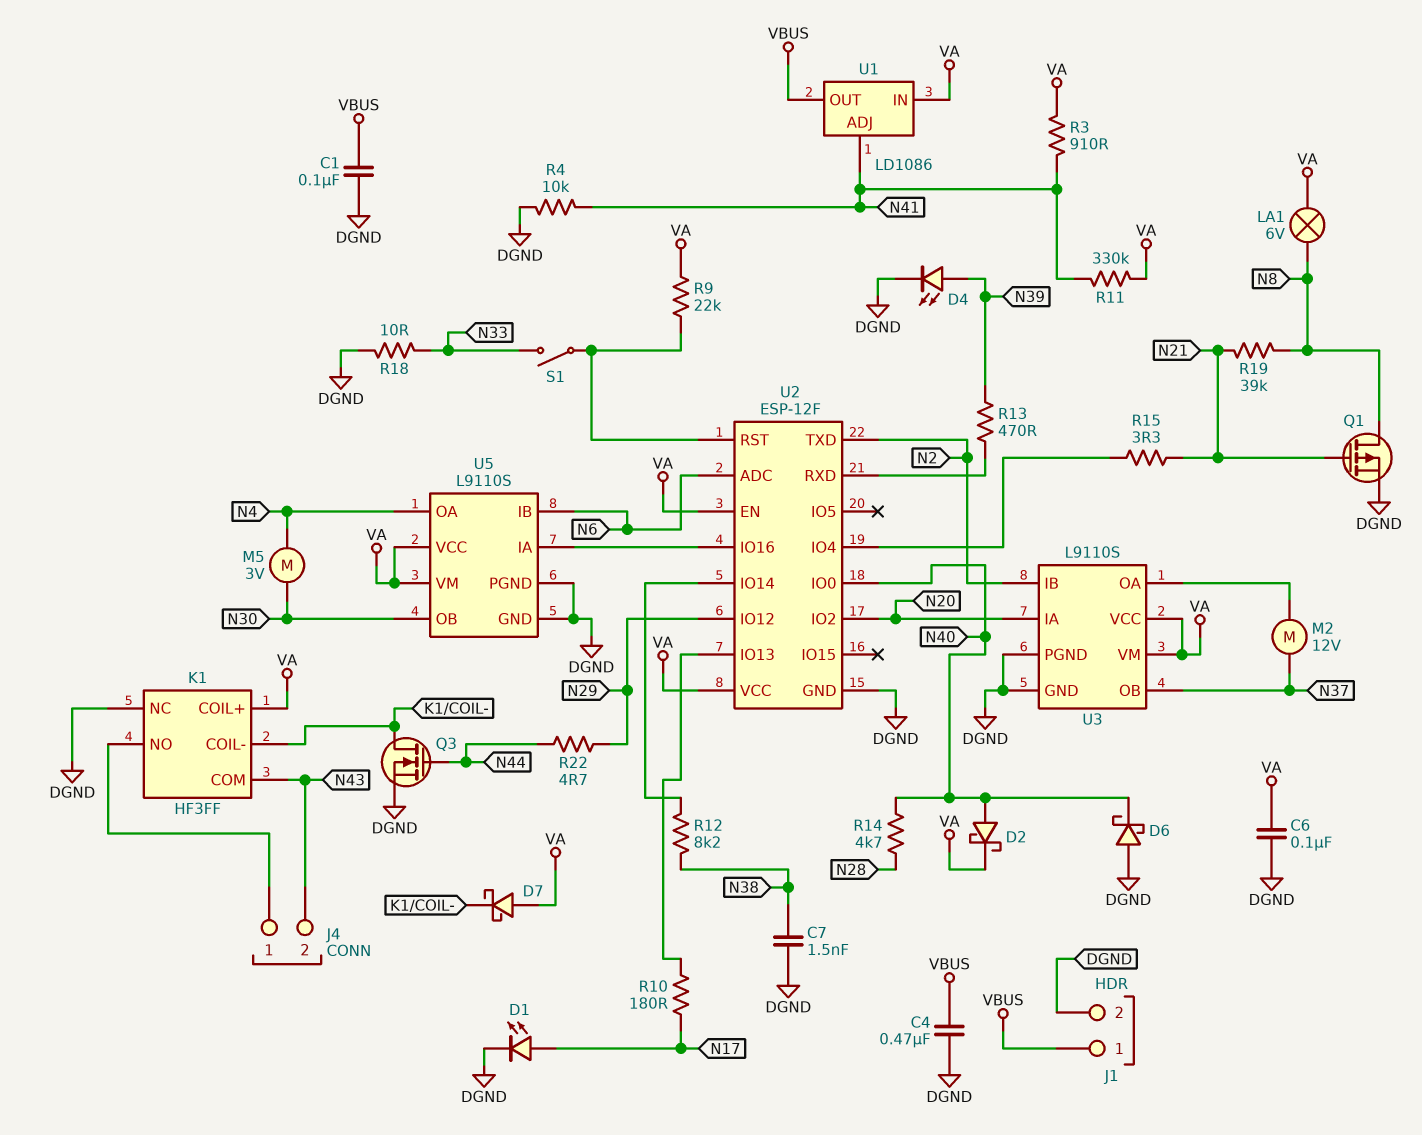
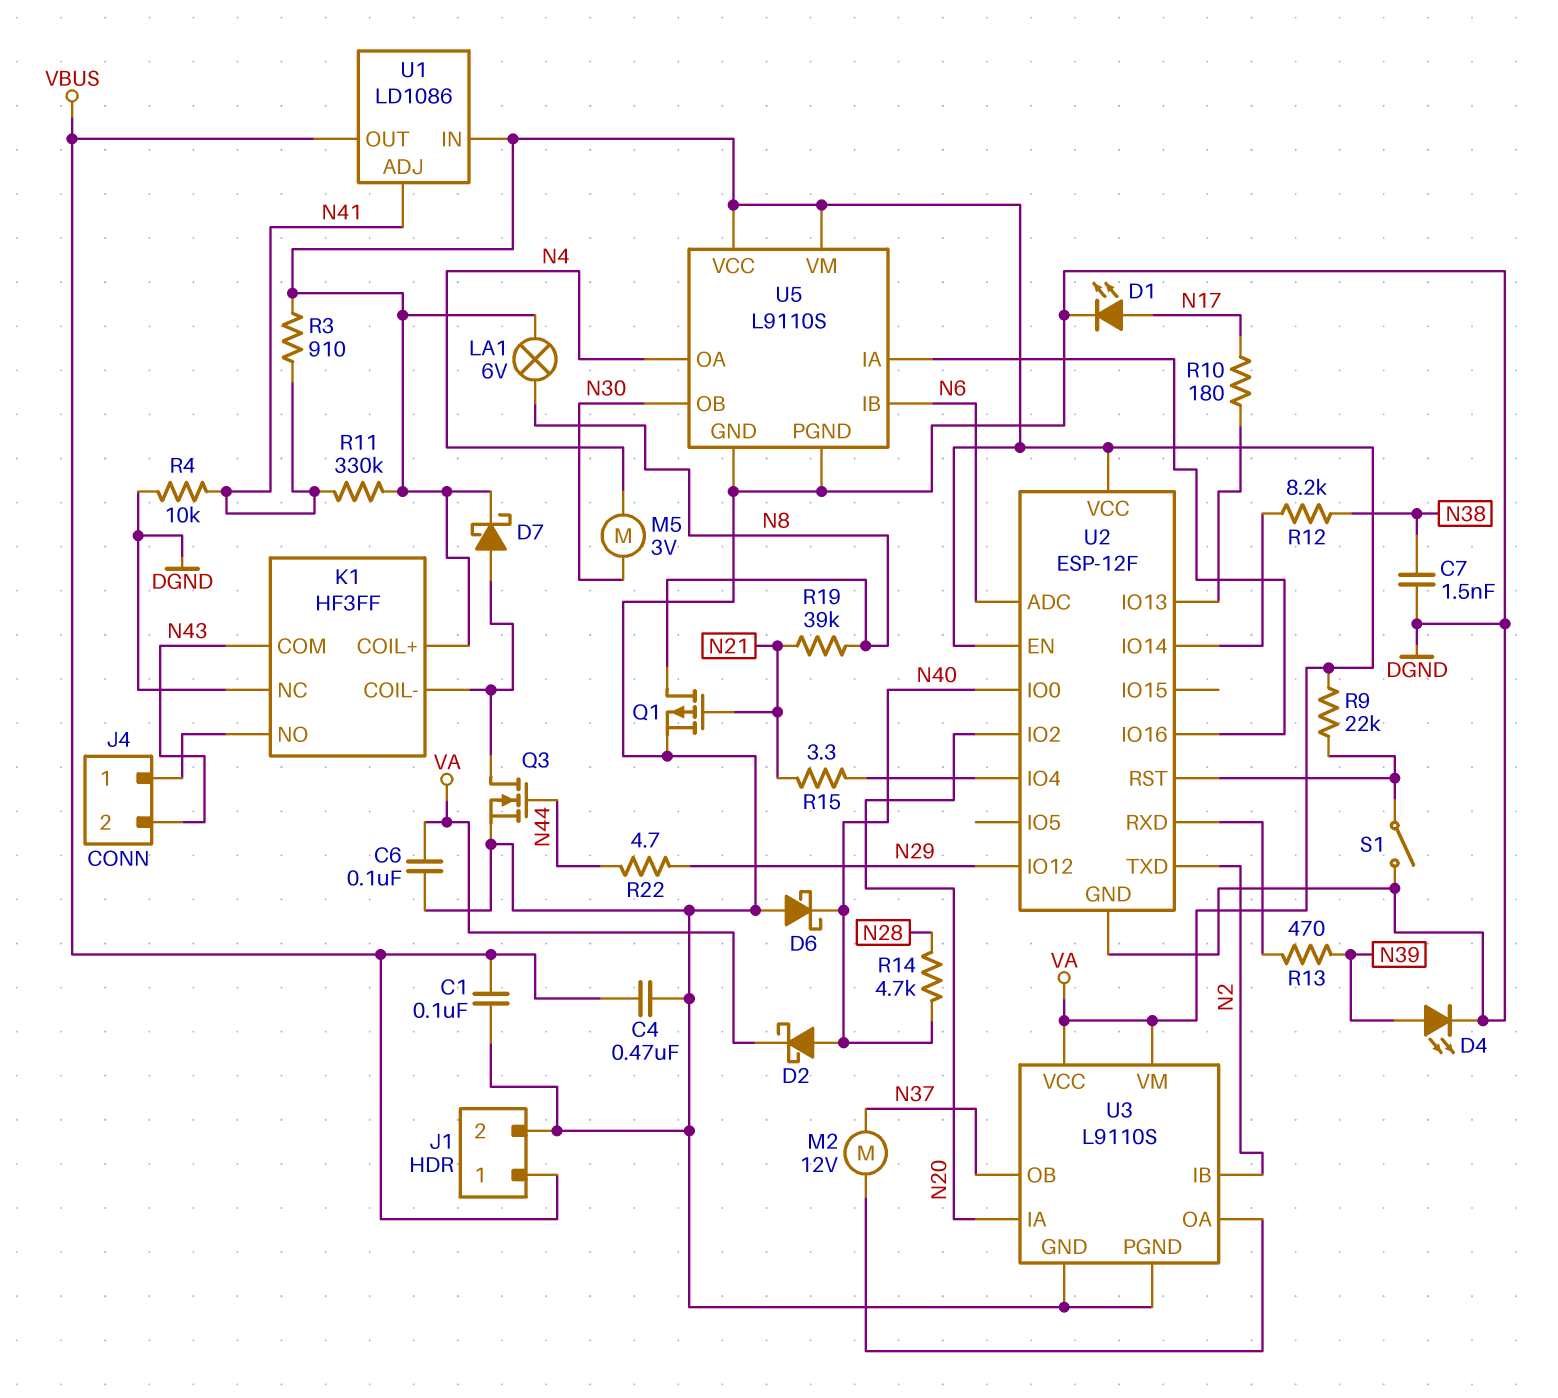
D7: schottky (A VA, K K1/COIL-) -> schottky (A K1/COIL-, K VA)
R18: 10 (DGND, N33) -> none
S1: switch (N33, U2/RST) -> switch (DGND, U2/RST)

